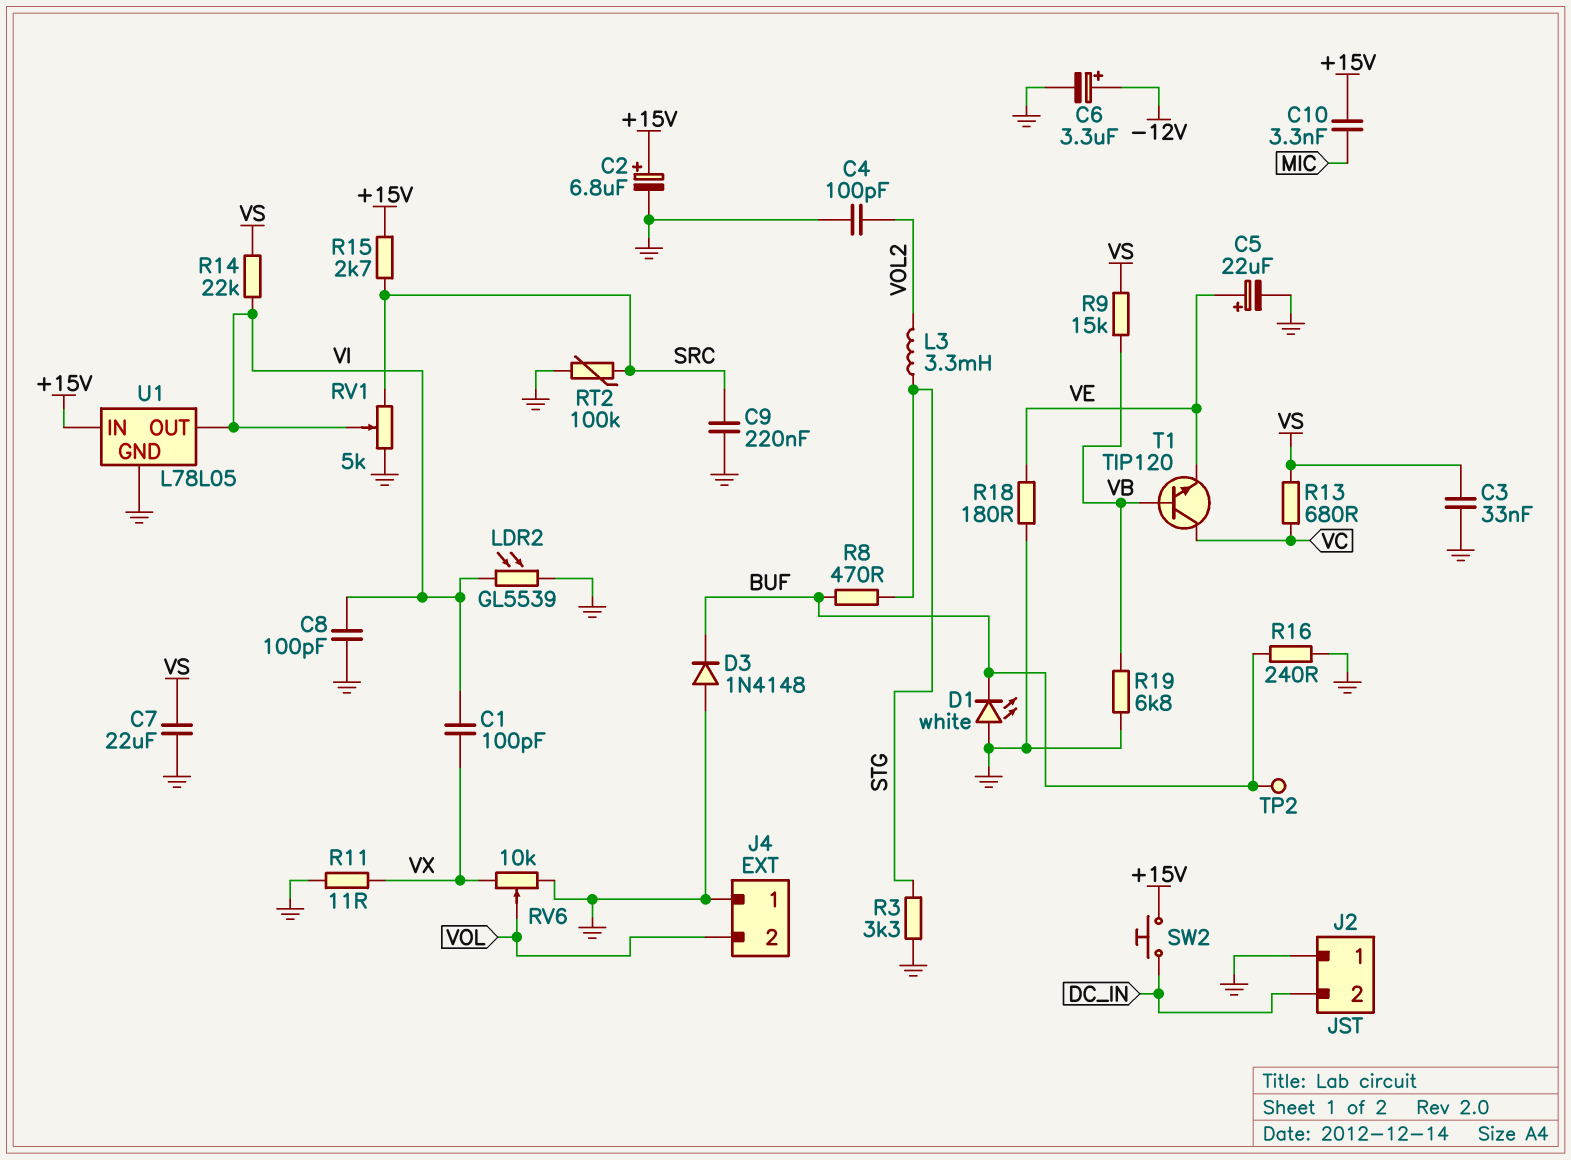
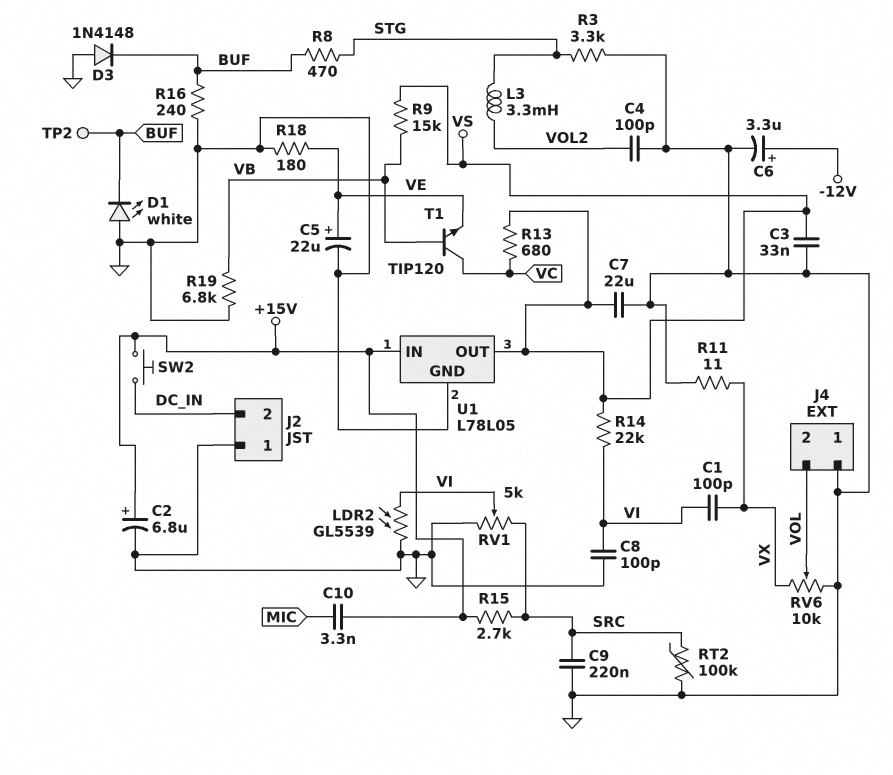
U1 pin OUT: VI -> VS

